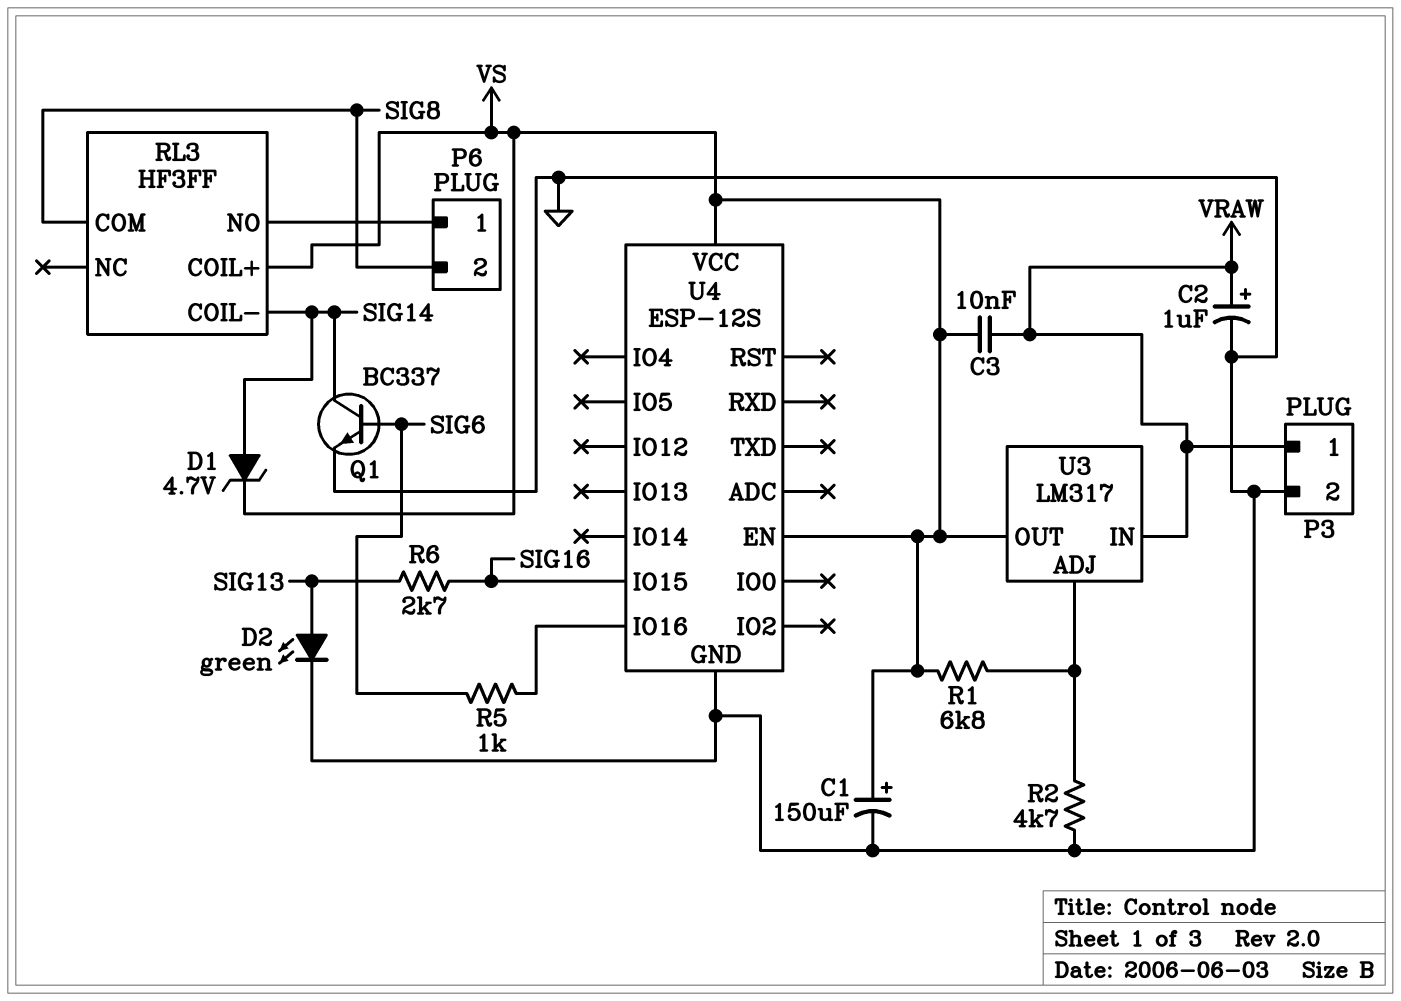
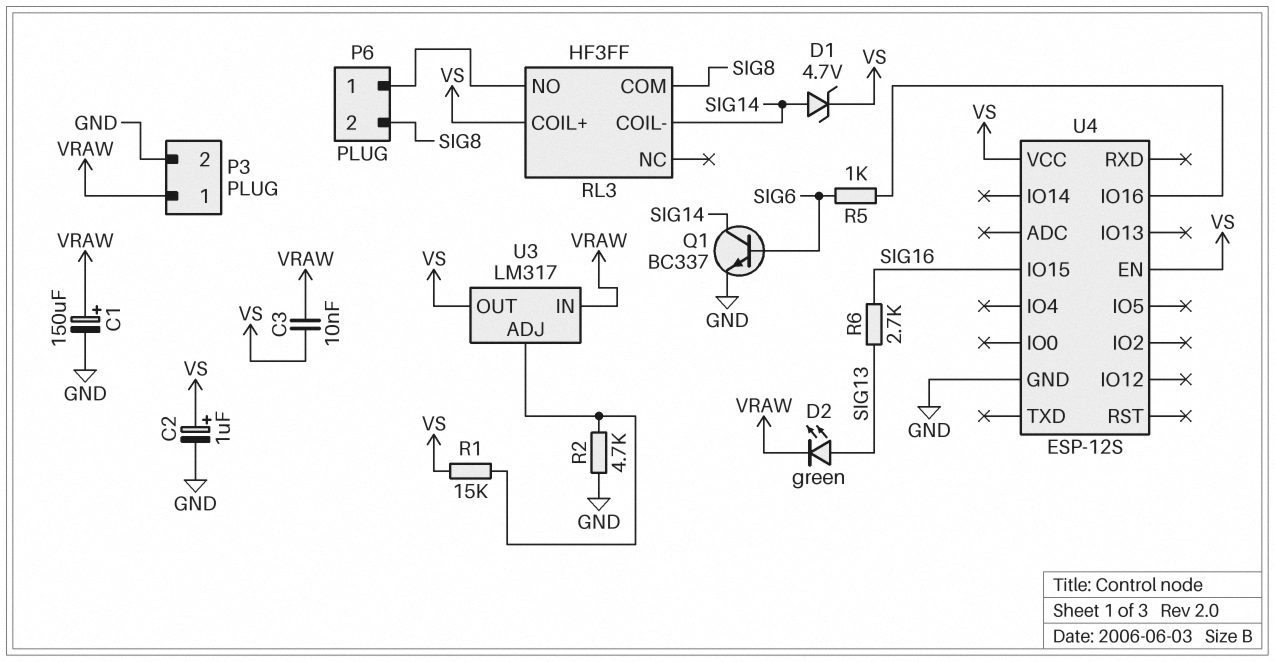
C1: 150uF (plus VS, minus GND) -> 150uF (plus VRAW, minus GND)
C2: 1uF (plus VRAW, minus GND) -> 1uF (plus VS, minus GND)
D2: LED green (A SIG13, K GND) -> LED green (A SIG13, K VRAW)
R1: 6.8k (U3/ADJ, VS) -> 15k (U3/ADJ, VS)

